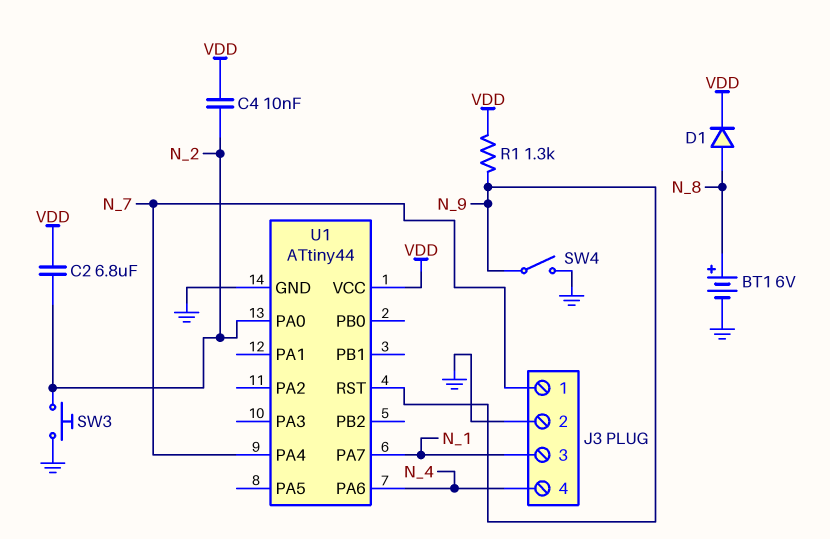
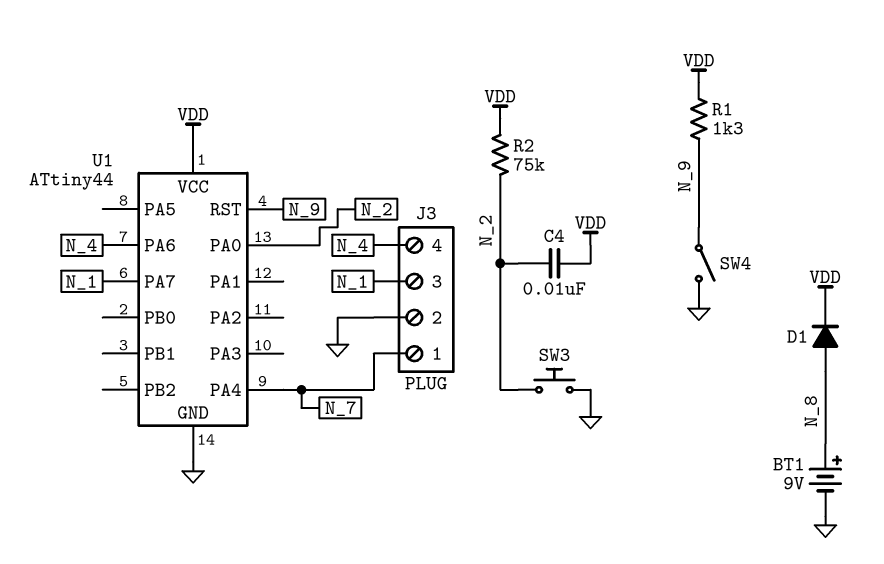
BT1: 6V (plus N_8, minus GND) -> 9V (plus N_8, minus GND)
C2: 6.8uF (N_2, VDD) -> none
R2: none -> 75k (N_2, VDD)

